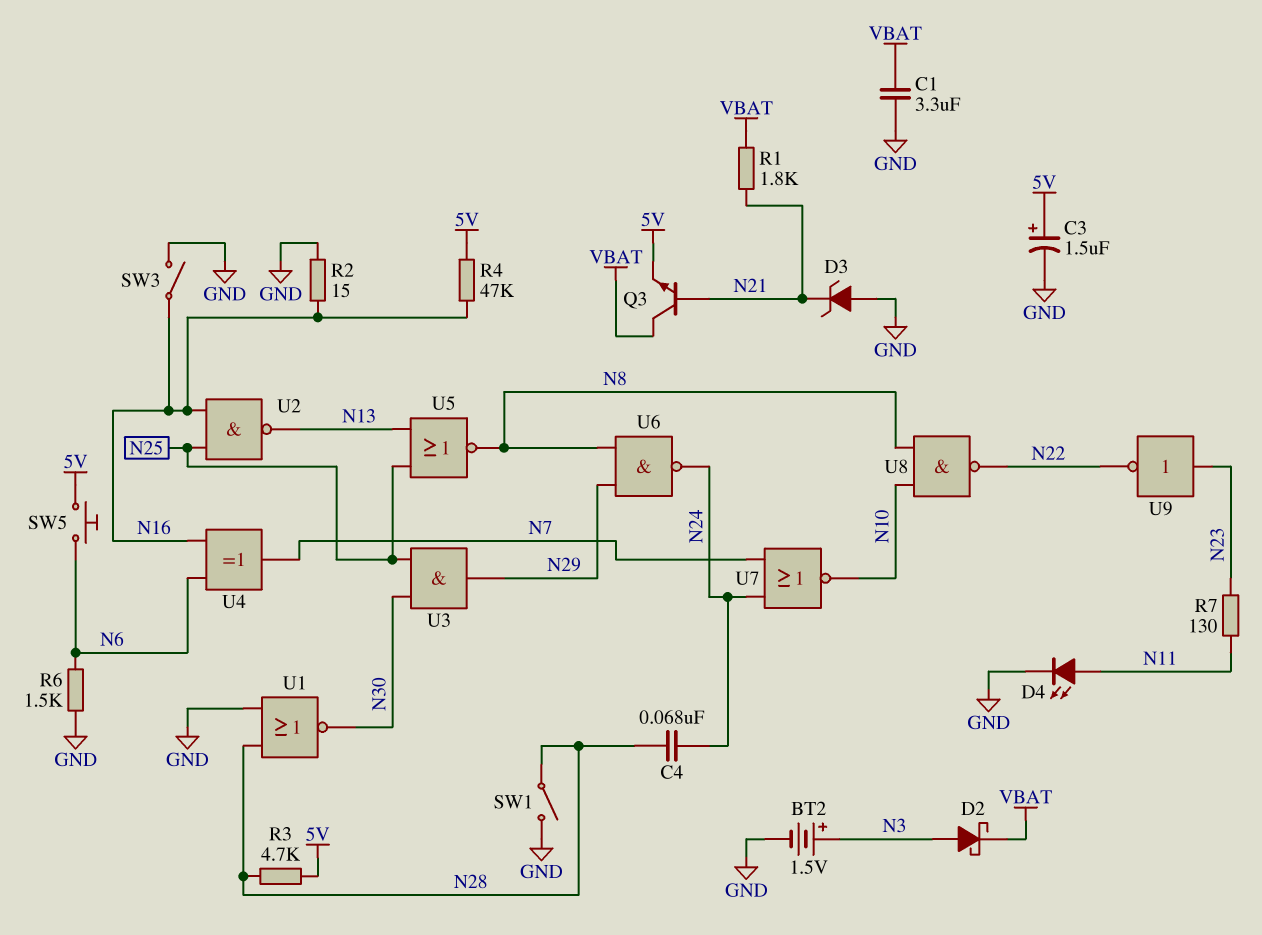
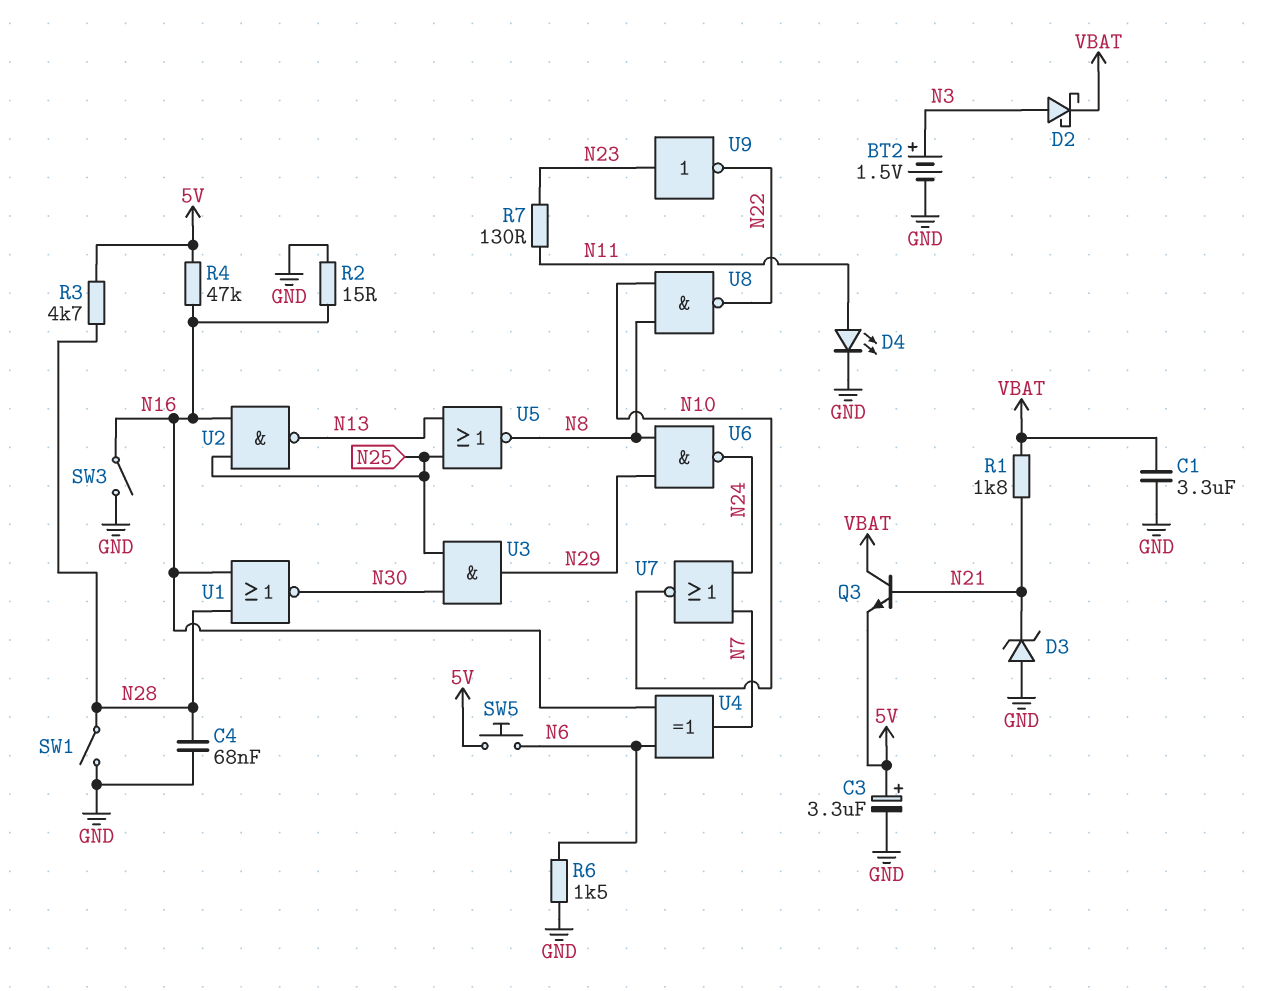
C3: 1.5uF (plus 5V, minus GND) -> 3.3uF (plus 5V, minus GND)
C4: 68nF (N24, N28) -> 68nF (GND, N28)
U1: NOR (in GND, in N28, out N30) -> NOR (in N16, in N28, out N30)

